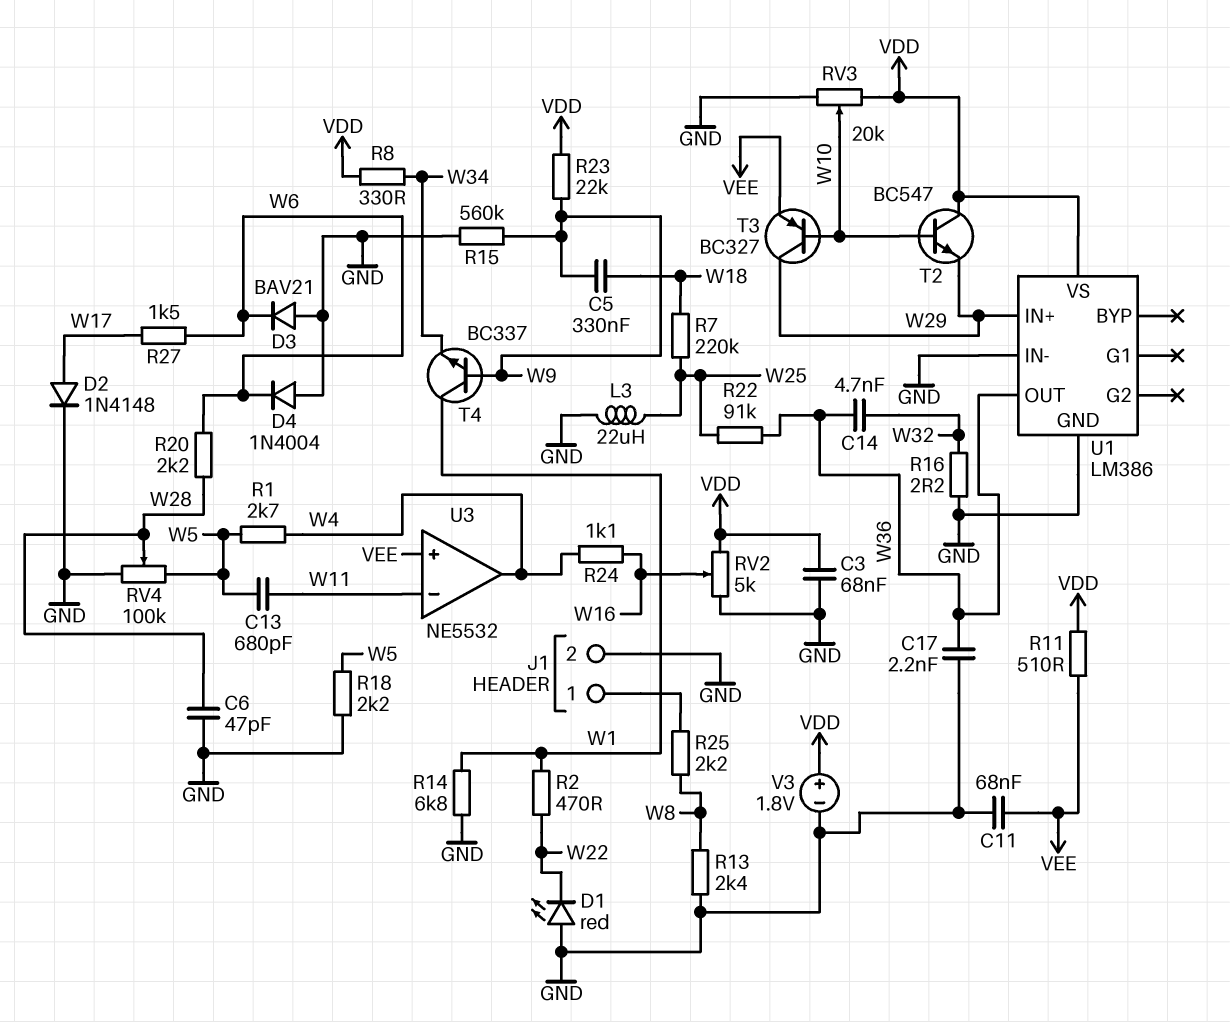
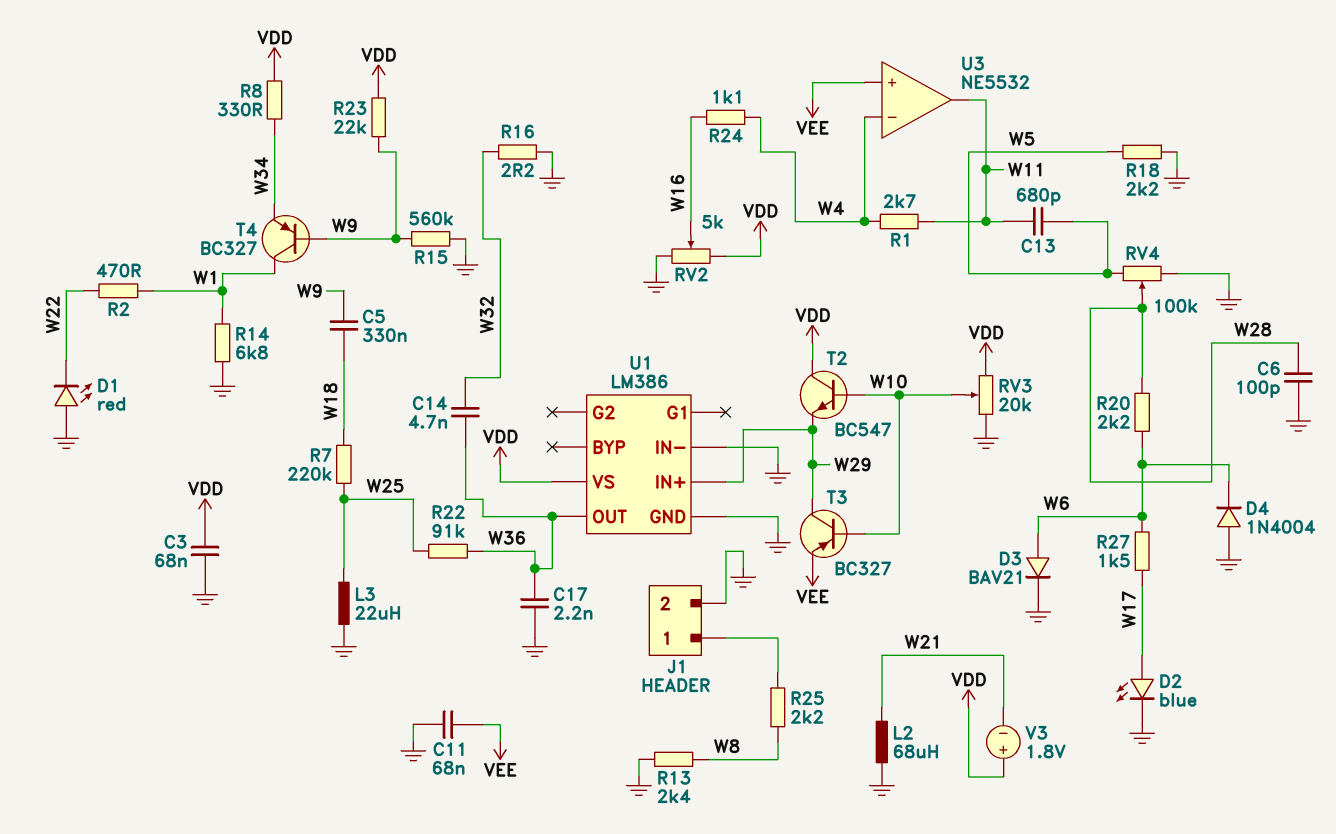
C6: 47pF (GND, W28) -> 100pF (GND, W28)
D2: diode 1N4148 (A W17, K GND) -> LED blue (A W17, K GND)
D3: diode BAV21 (A GND, K W6) -> diode BAV21 (A W6, K GND)
L2: none -> 68uH (GND, W21)
R1: 2.7k (W4, W5) -> 2.7k (W4, W11)
R11: 510 (VDD, VEE) -> none
T4: NPN BC337 (B W9, C W1, E W34) -> PNP BC327 (B W9, C W1, E W34)
U3 pin in-: W11 -> W4
U3 pin out: W4 -> W11
V3: 1.8V (plus VDD, minus GND) -> 1.8V (plus VDD, minus W21)

